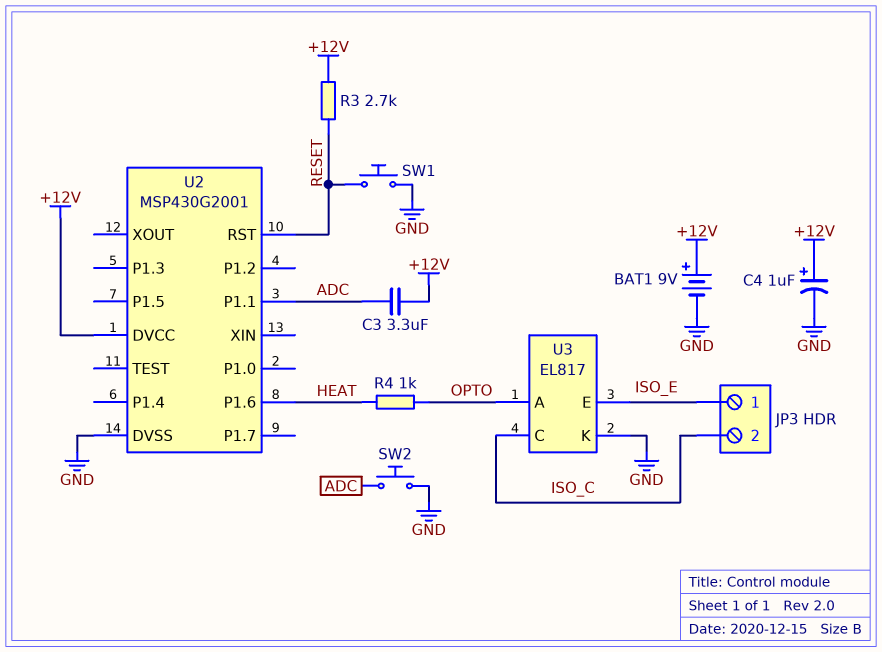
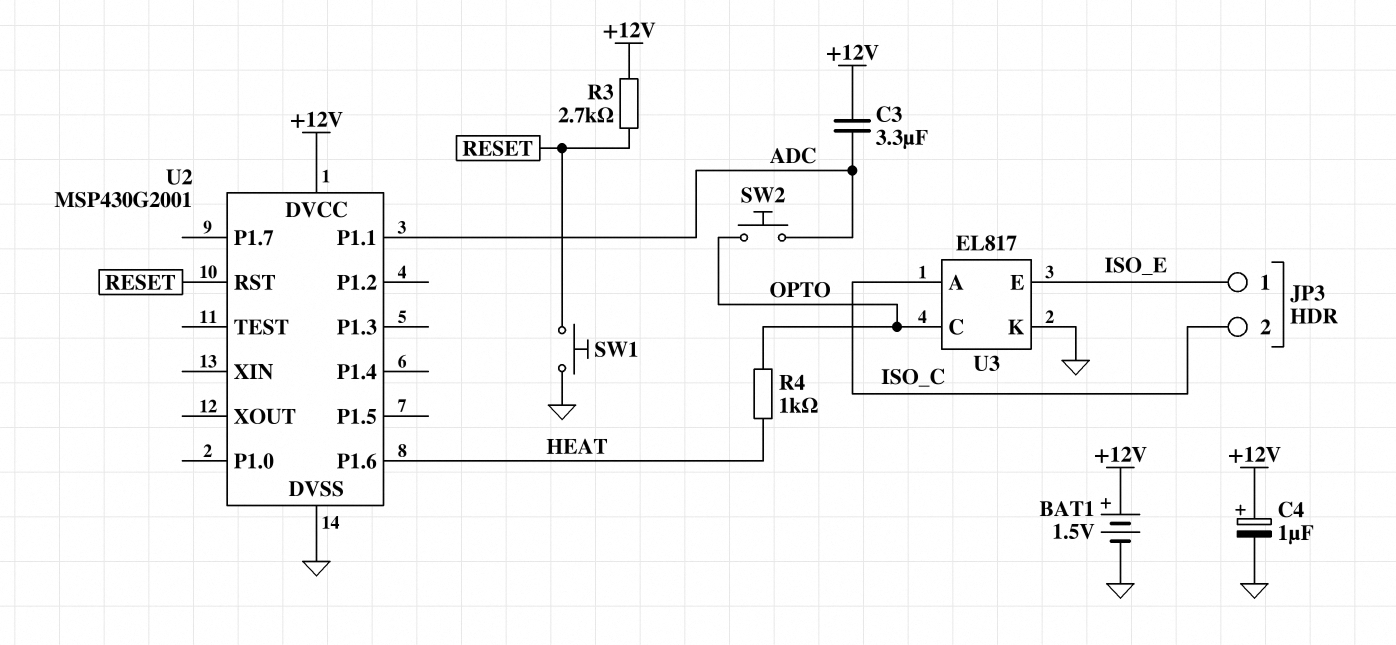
BAT1: 9V (plus +12V, minus GND) -> 1.5V (plus +12V, minus GND)
SW2: button (ADC, GND) -> button (ADC, OPTO)
U3 pin A: OPTO -> ISO_C
U3 pin C: ISO_C -> OPTO

